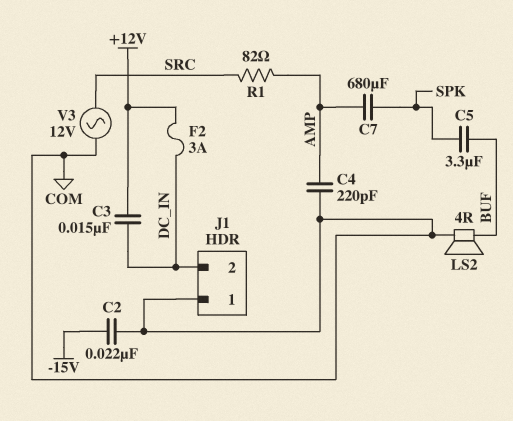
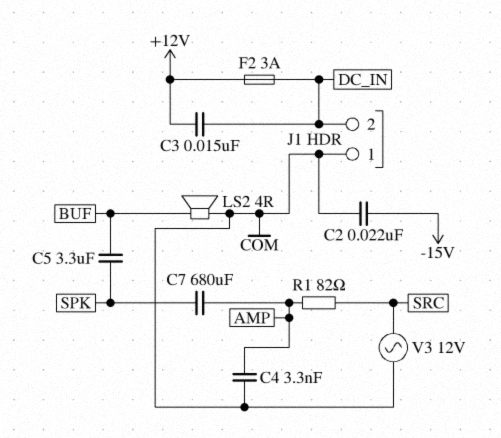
C4: 220pF (AMP, COM) -> 3.3nF (AMP, COM)

